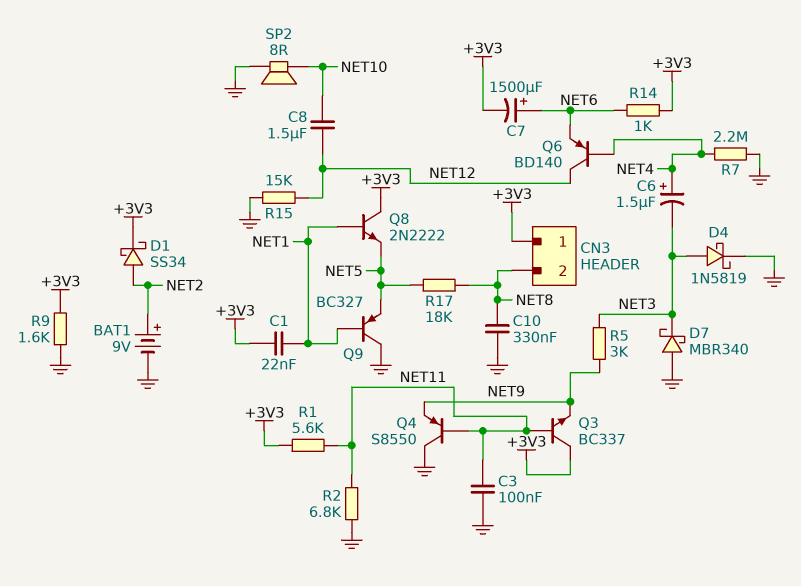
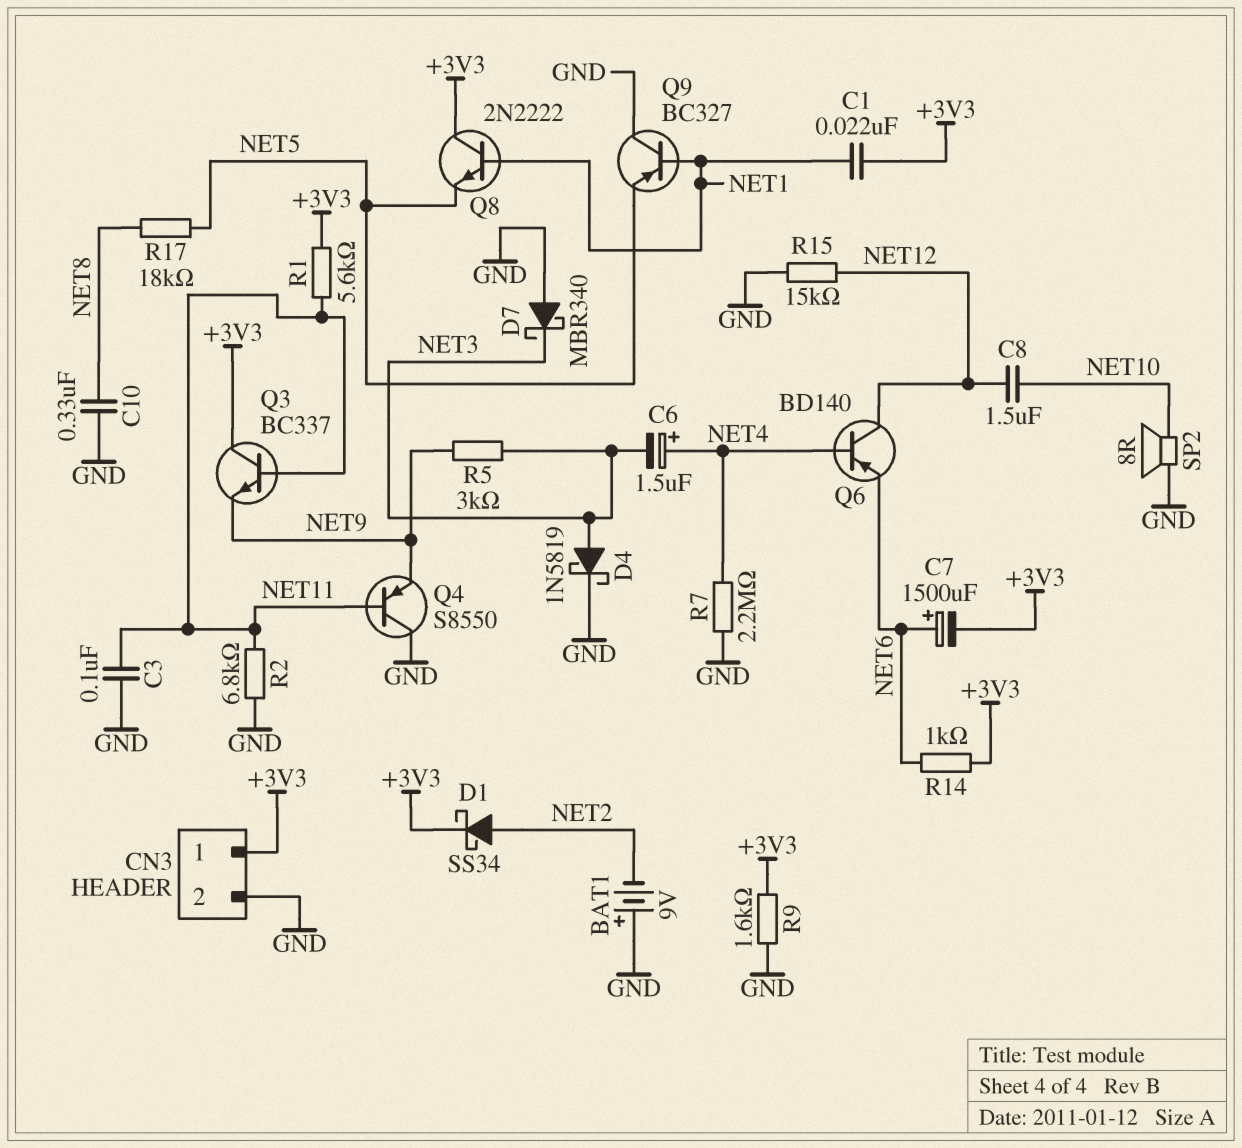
BAT1: 9V (plus NET2, minus GND) -> 9V (plus GND, minus NET2)
CN3 pin 2: NET8 -> GND

